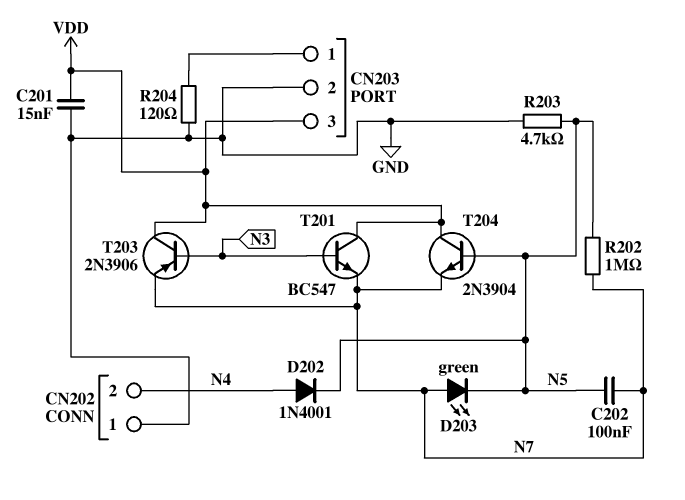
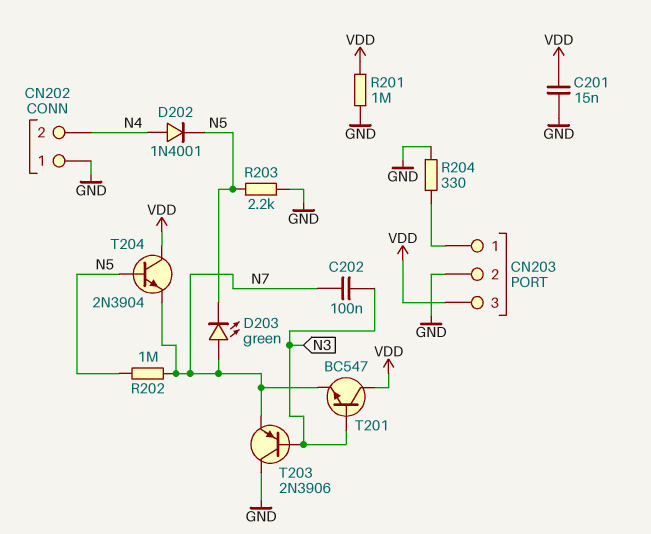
C202: 100nF (N5, N7) -> 100nF (N3, N7)
R201: none -> 1M (GND, VDD)
R203: 4.7k (GND, N5) -> 2.2k (GND, N5)
R204: 120 (CN203/1, GND) -> 330 (CN203/1, GND)
T203: PNP 2N3906 (B N3, C VDD, E N7) -> PNP 2N3906 (B N3, C GND, E N7)

